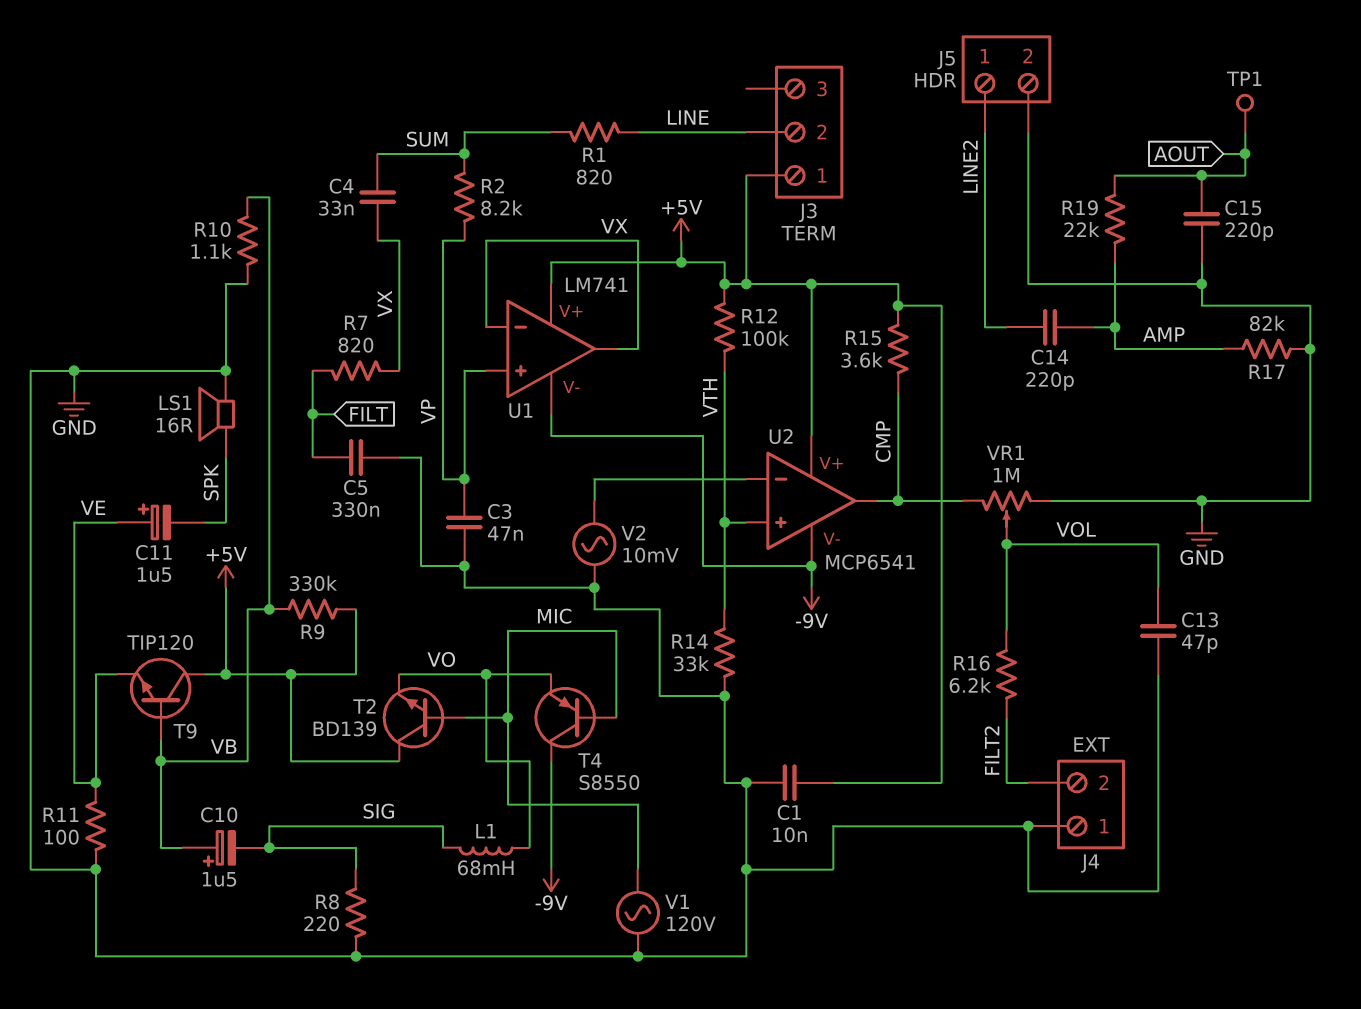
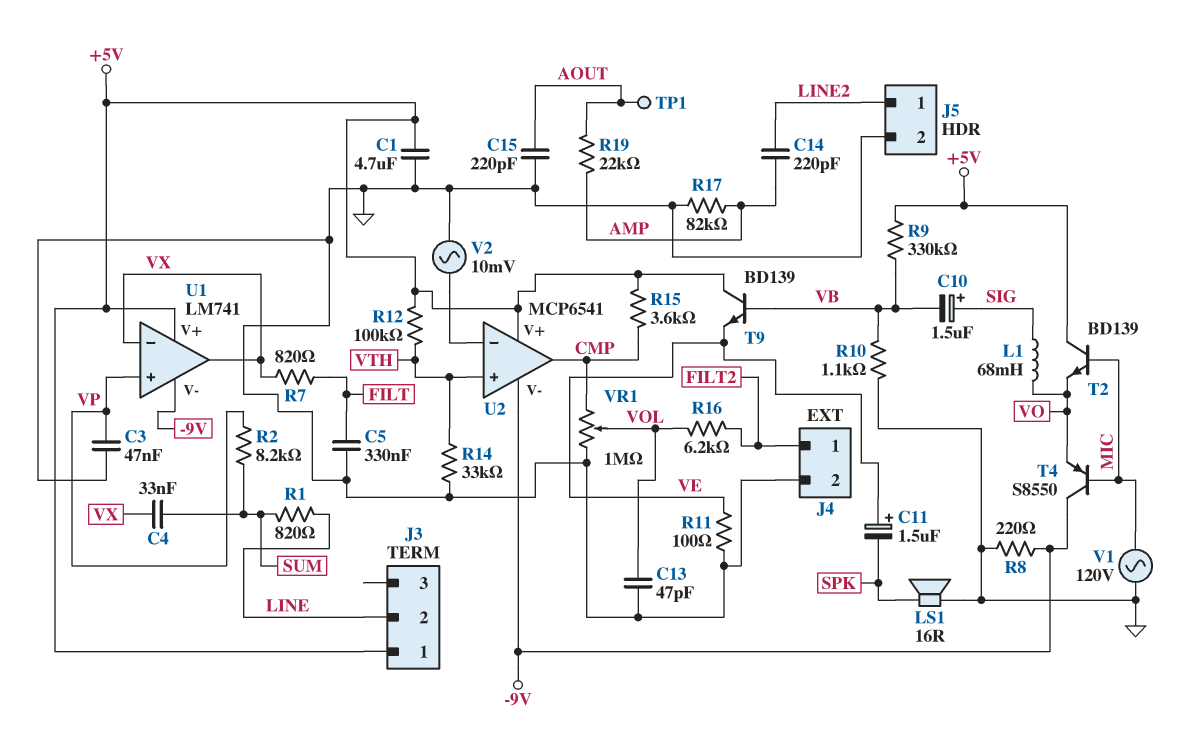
C1: 10nF (+5V, GND) -> 4.7uF (+5V, GND)
C10: 1.5uF (plus VB, minus SIG) -> 1.5uF (plus SIG, minus VB)
J4 pin 1: GND -> FILT2
J4 pin 2: FILT2 -> GND
R8: 220 (GND, SIG) -> 220 (-9V, GND)
T9: NPN TIP120 (B VB, C +5V, E VE) -> NPN BD139 (B VB, C +5V, E VE)

